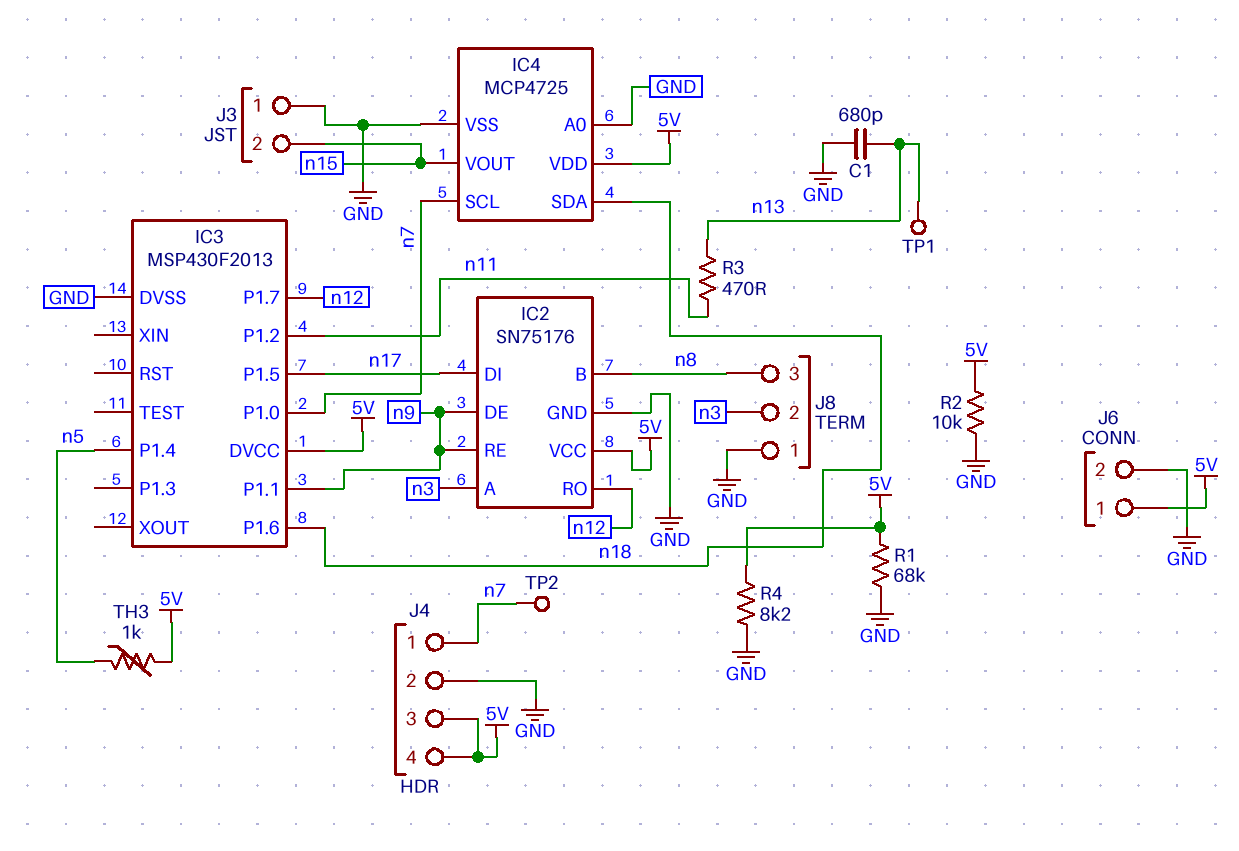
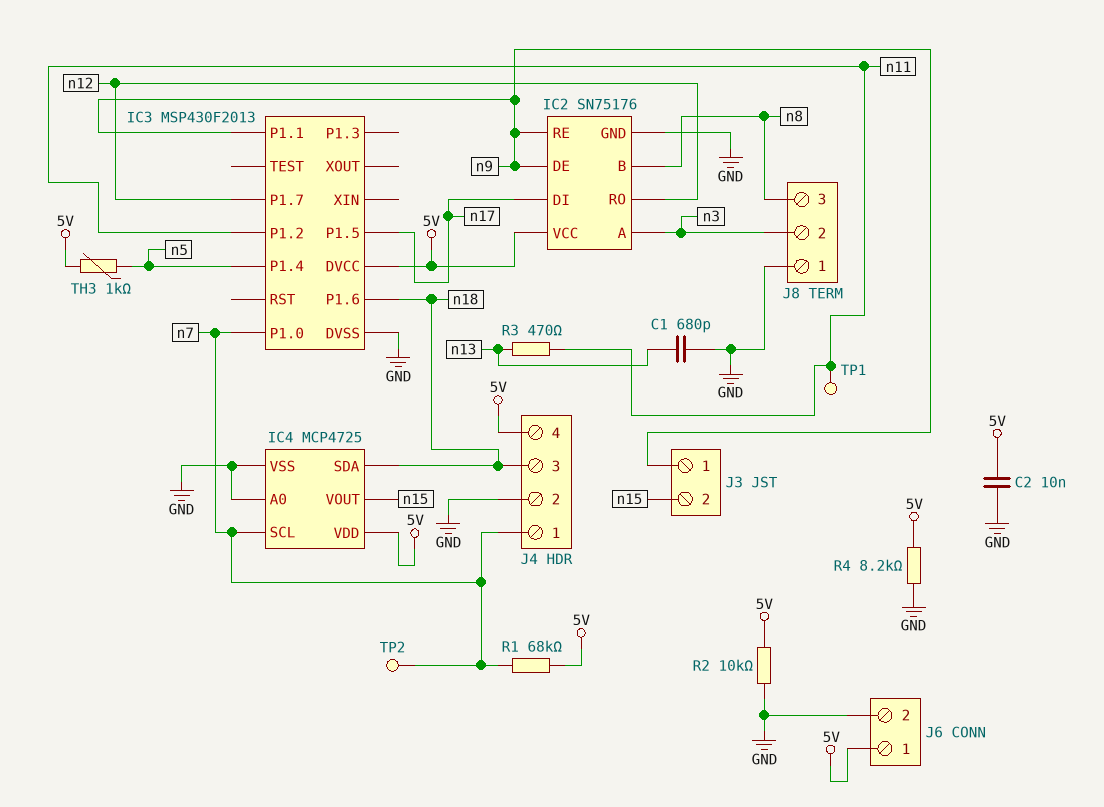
C2: none -> 10nF (5V, GND)
J3 pin 1: GND -> n9
J4 pin 3: 5V -> n18
R1: 68k (5V, GND) -> 68k (5V, n7)
TP1: test point (n13) -> test point (n11)

